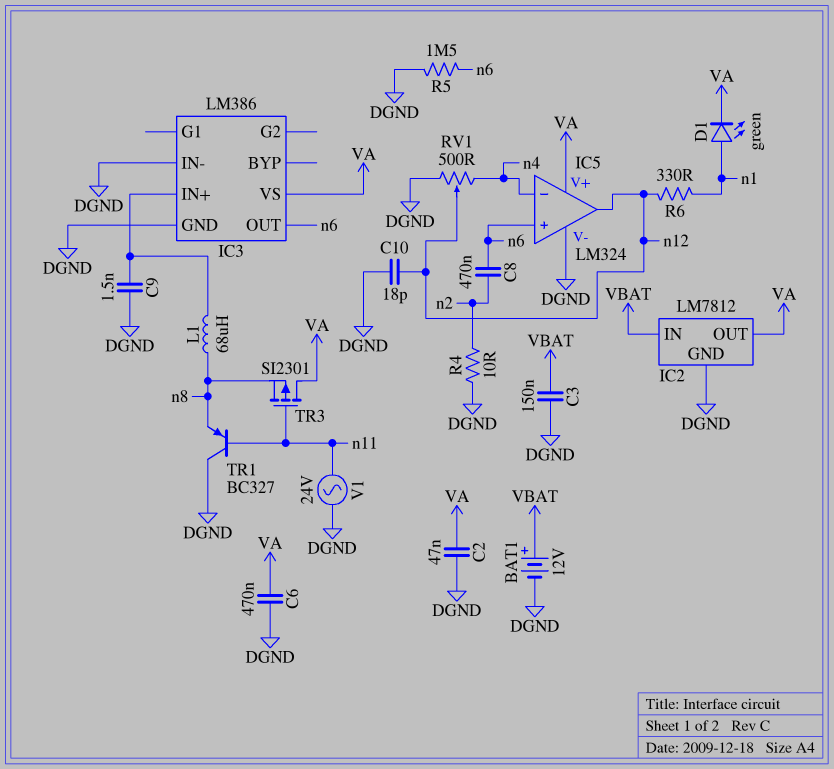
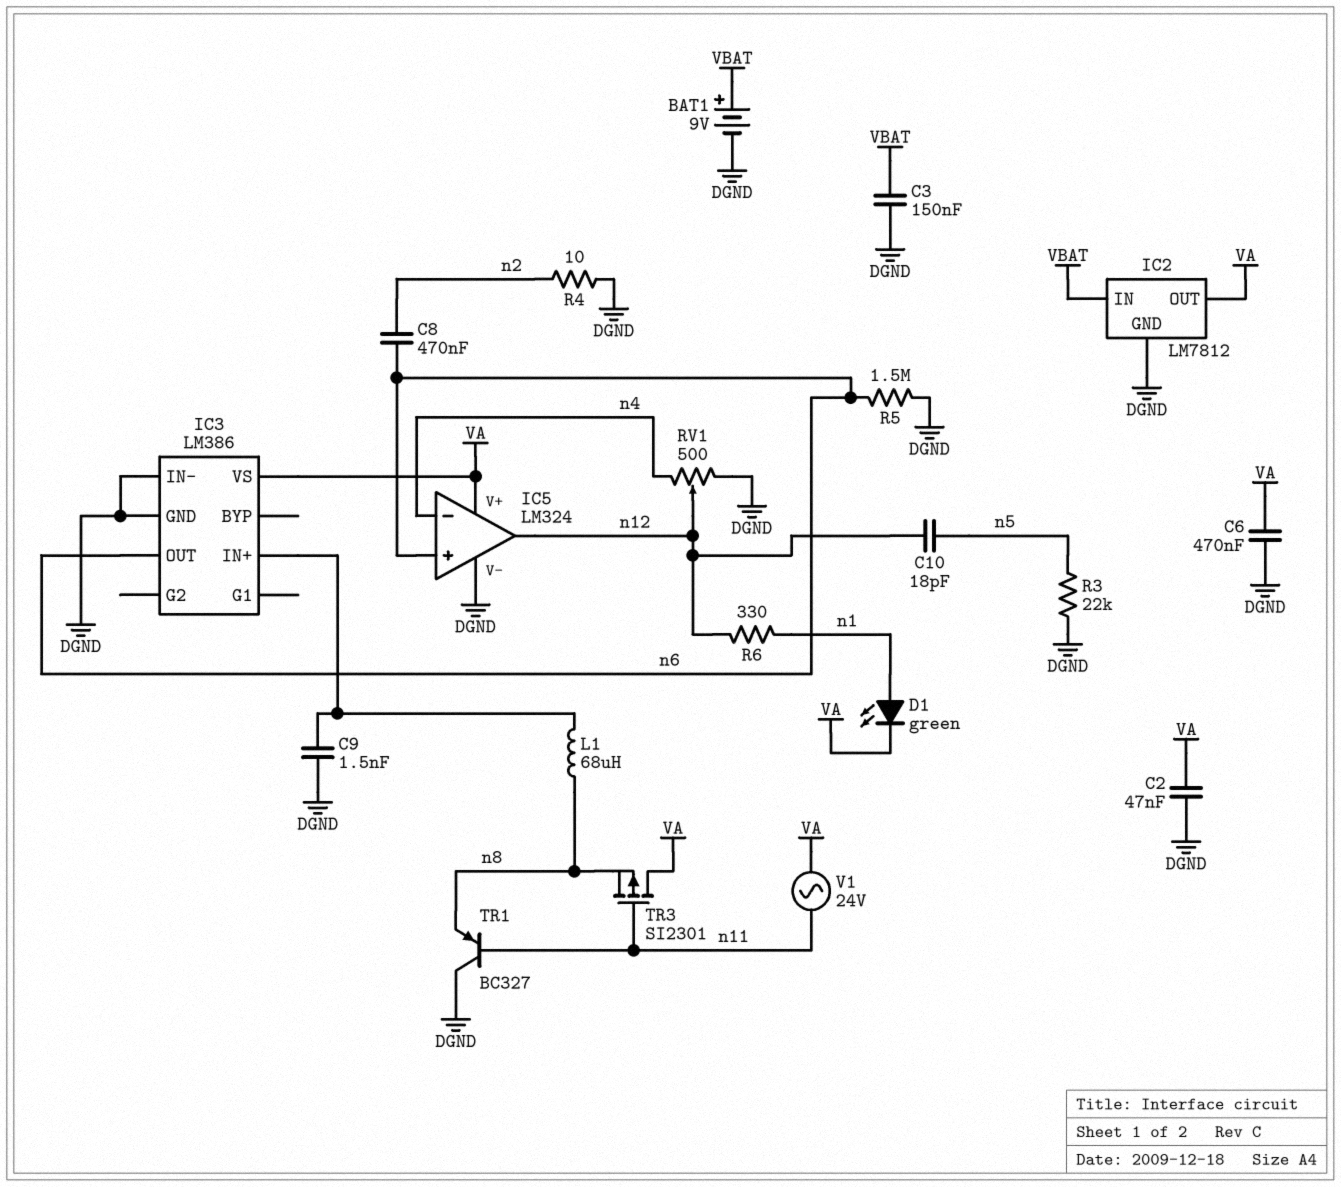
BAT1: 12V (plus VBAT, minus DGND) -> 9V (plus VBAT, minus DGND)
C10: 18pF (DGND, n12) -> 18pF (n5, n12)
R3: none -> 22k (DGND, n5)
V1: AC 24V (DGND, n11) -> AC 24V (VA, n11)

